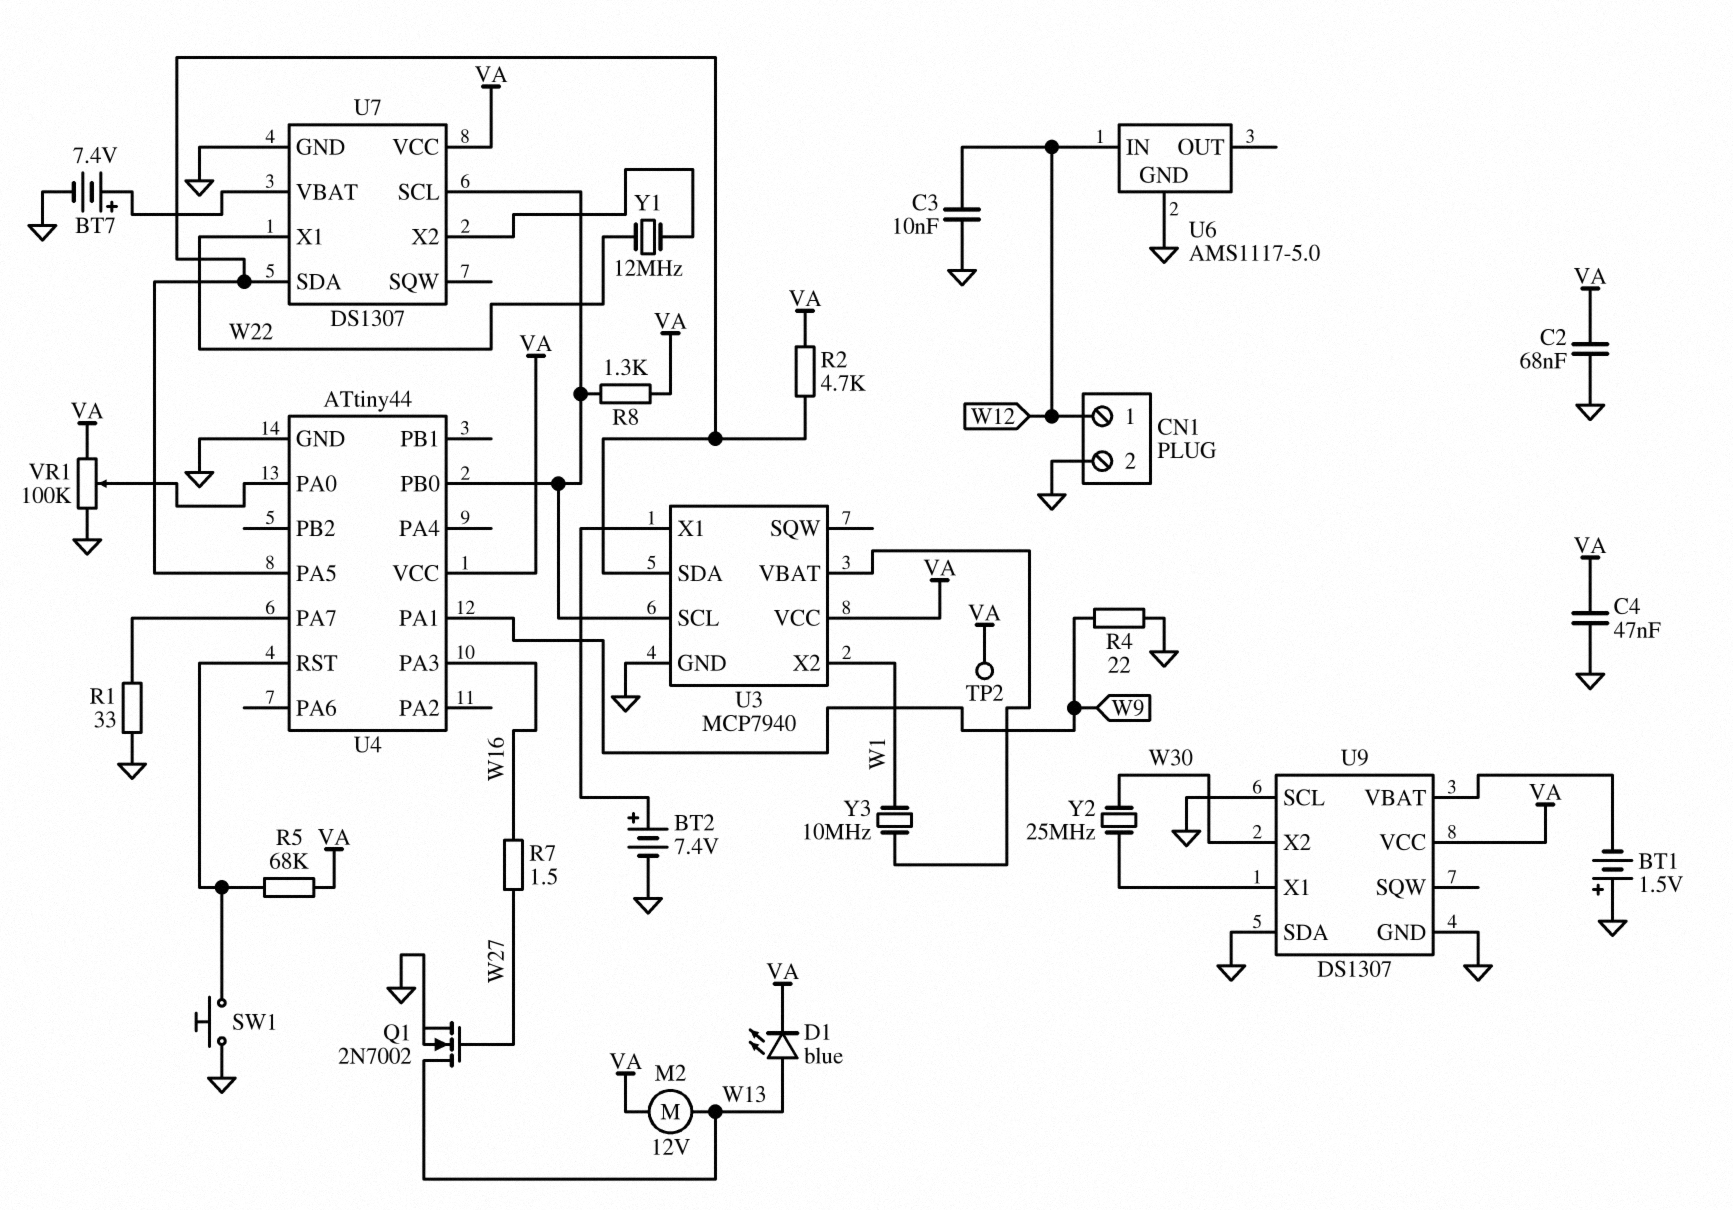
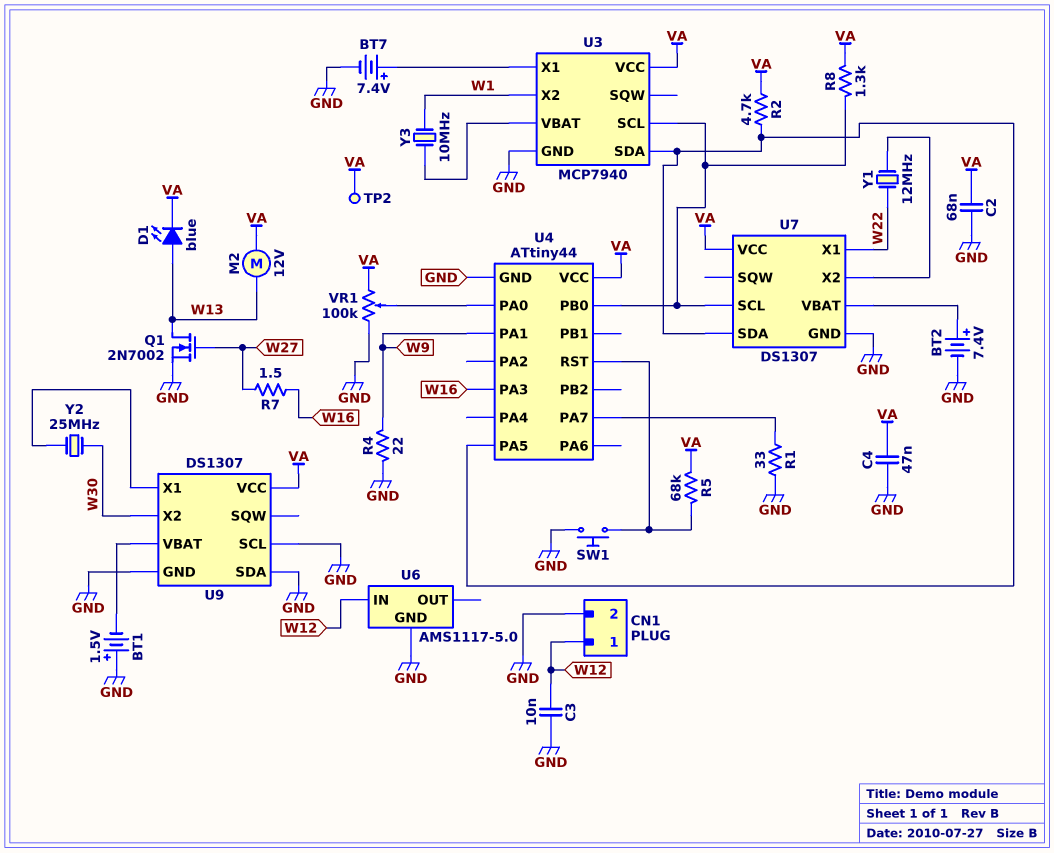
BT2: 7.4V (plus U3/X1, minus GND) -> 7.4V (plus U7/VBAT, minus GND)
BT7: 7.4V (plus U7/VBAT, minus GND) -> 7.4V (plus U3/X1, minus GND)

